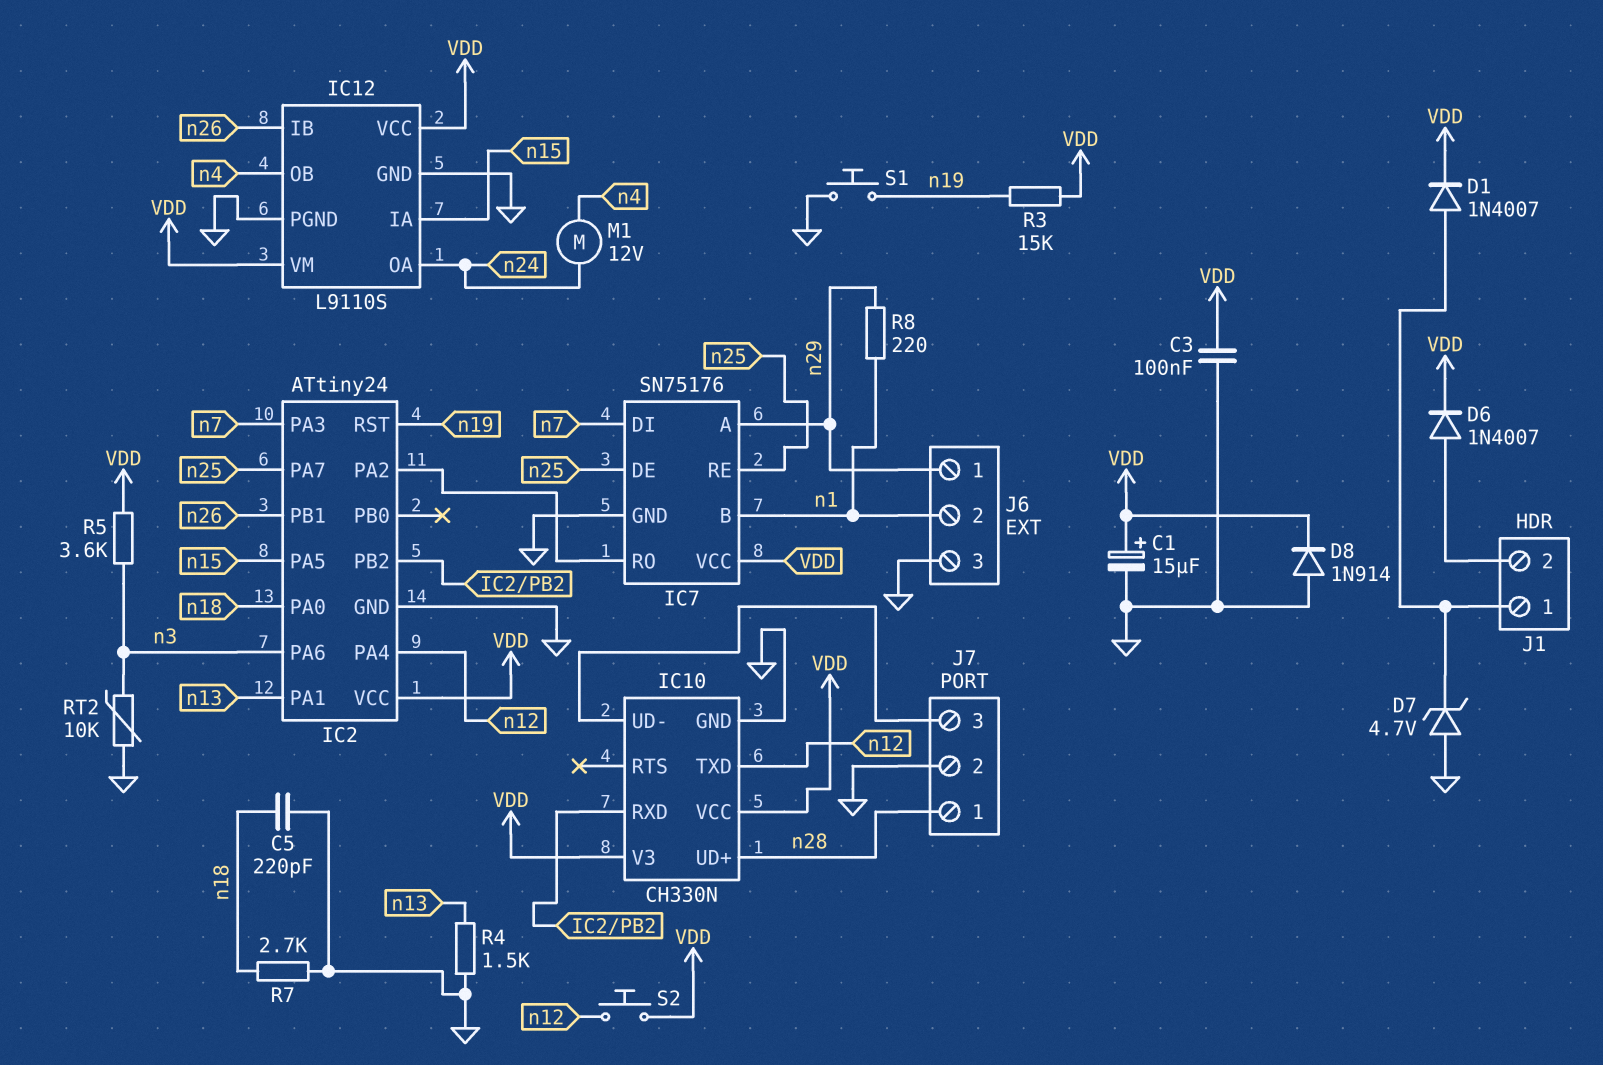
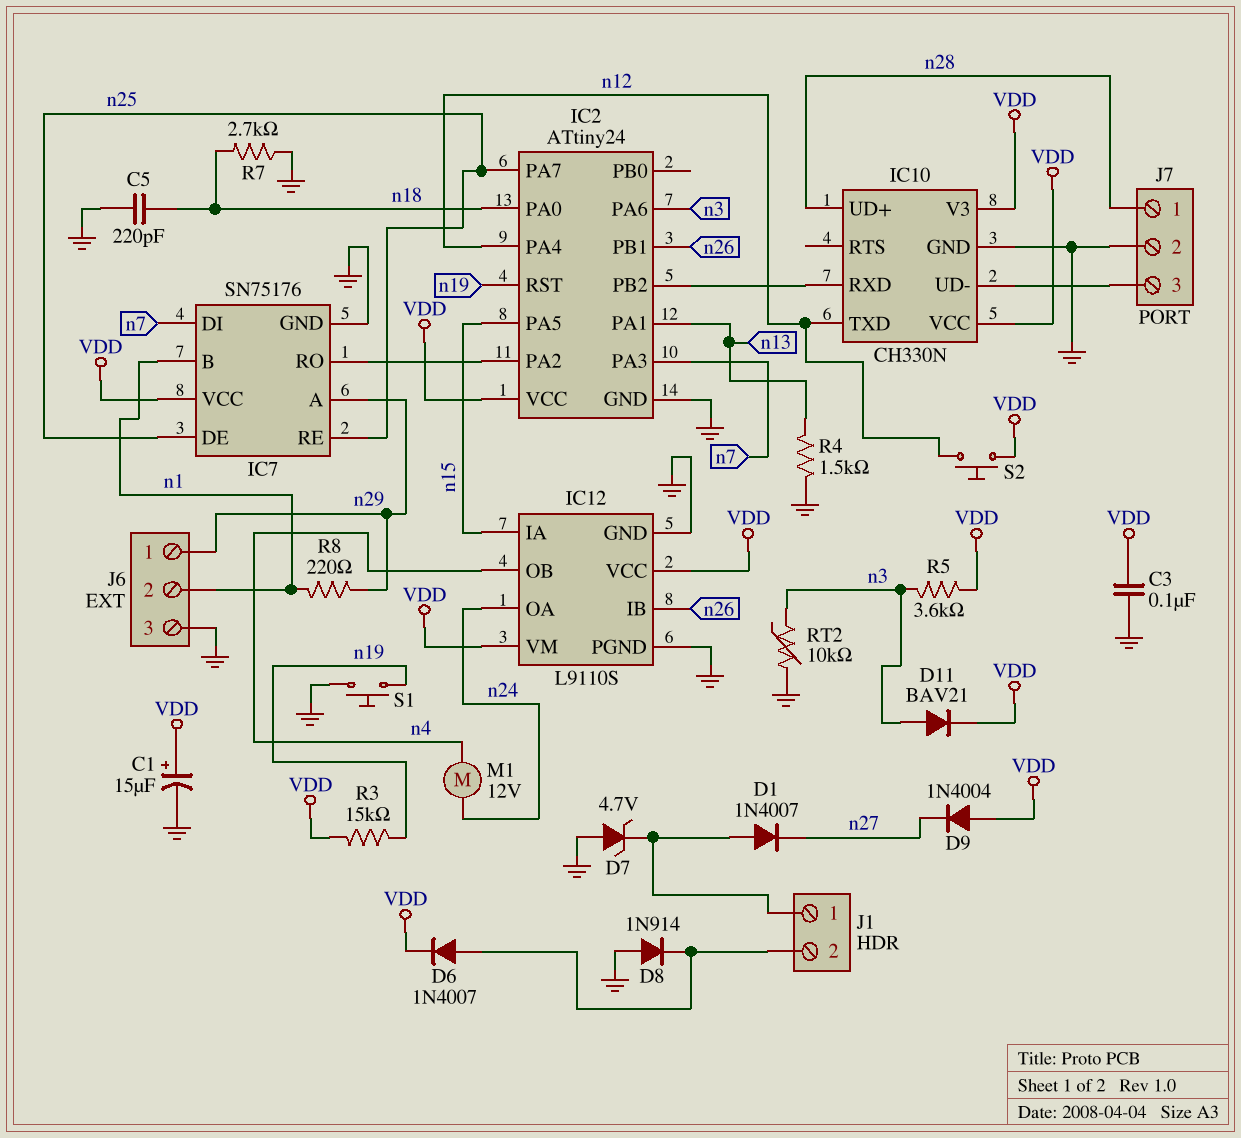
D1: diode 1N4007 (A J1/1, K VDD) -> diode 1N4007 (A J1/1, K n27)
D8: diode 1N914 (A GND, K VDD) -> diode 1N914 (A GND, K J1/2)
D9: none -> diode 1N4004 (A VDD, K n27)
D11: none -> diode BAV21 (A n3, K VDD)

